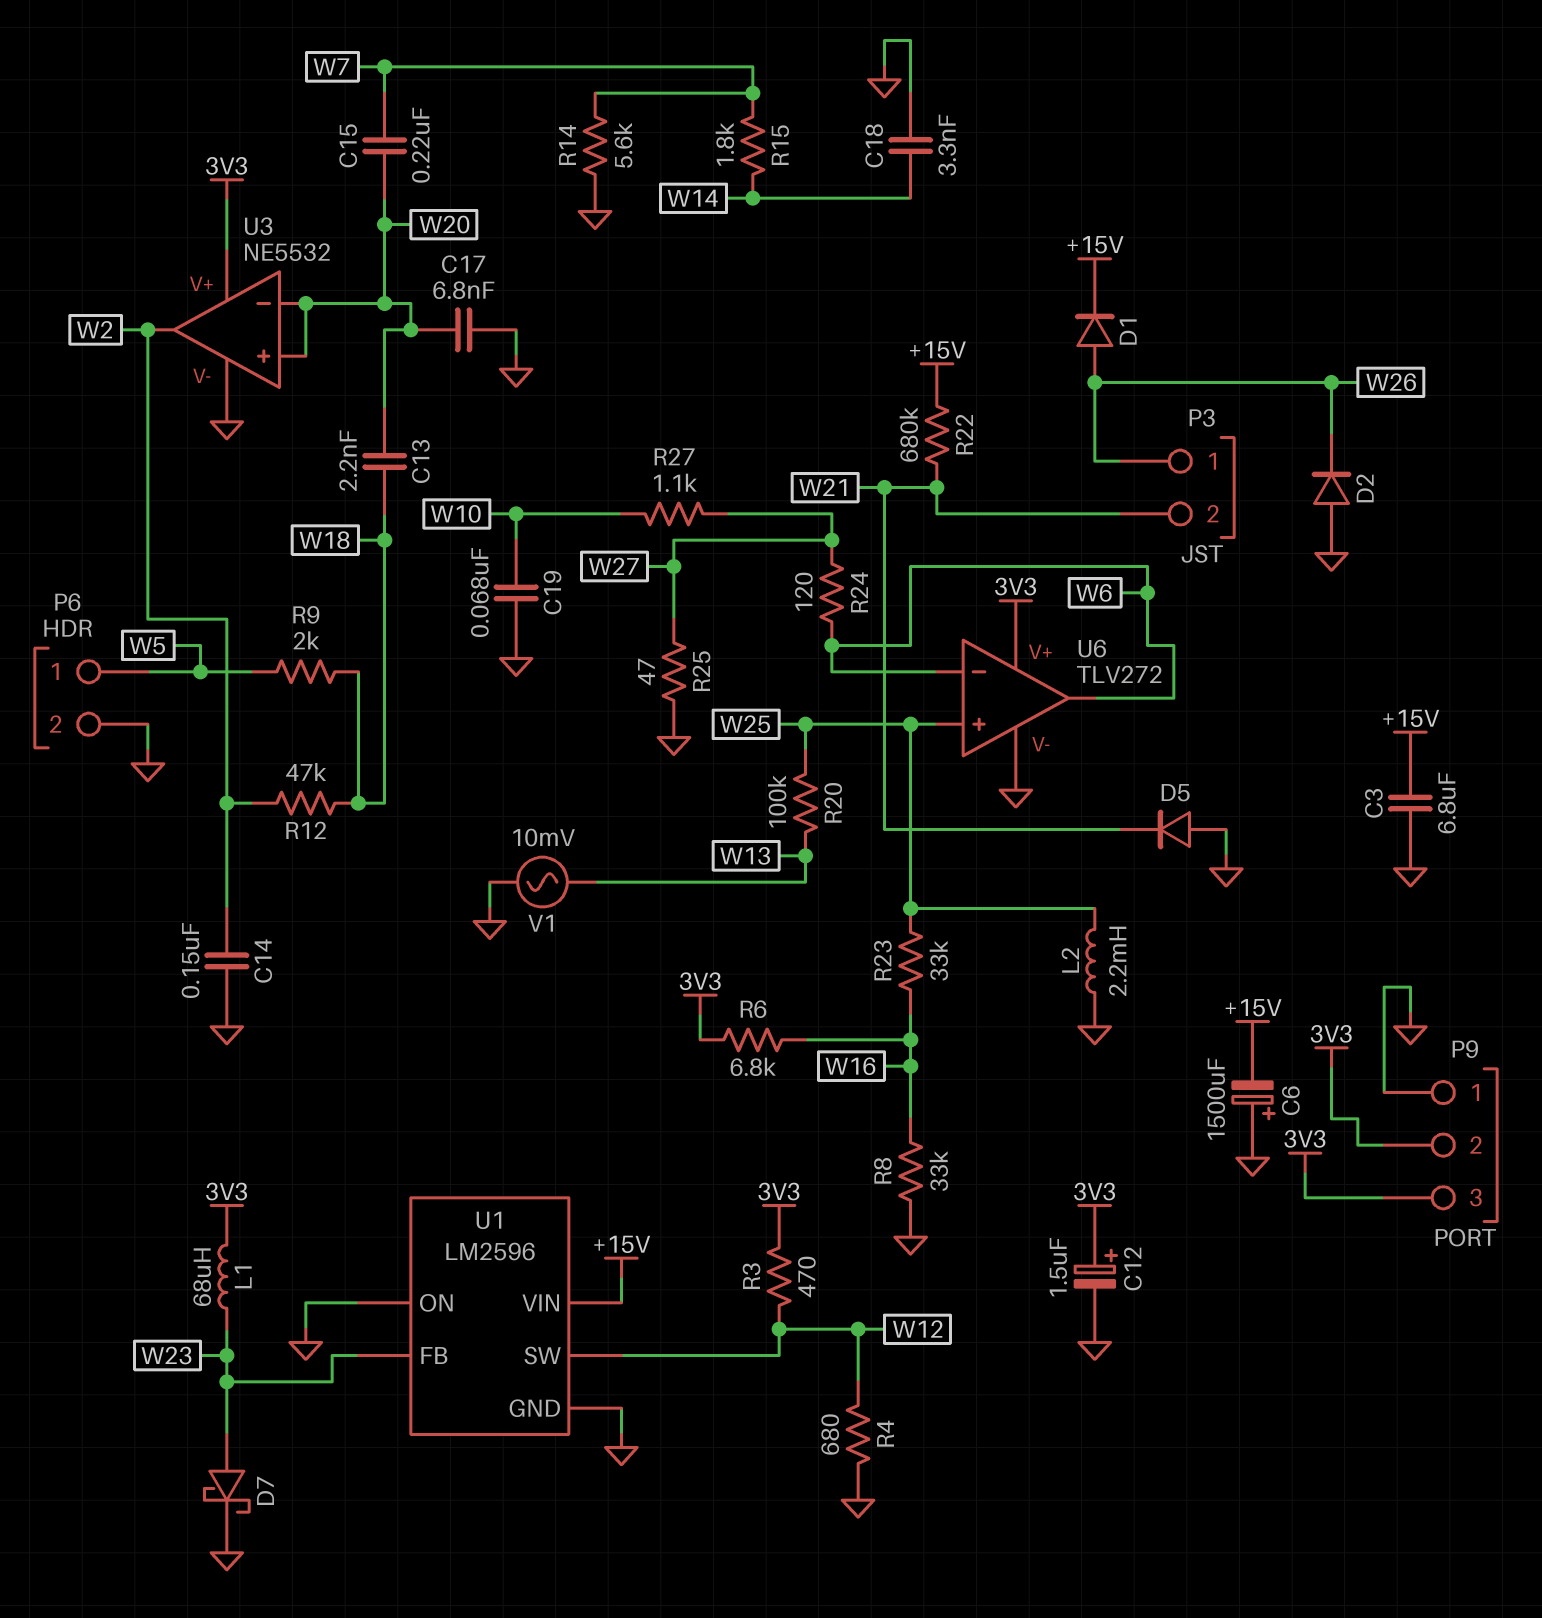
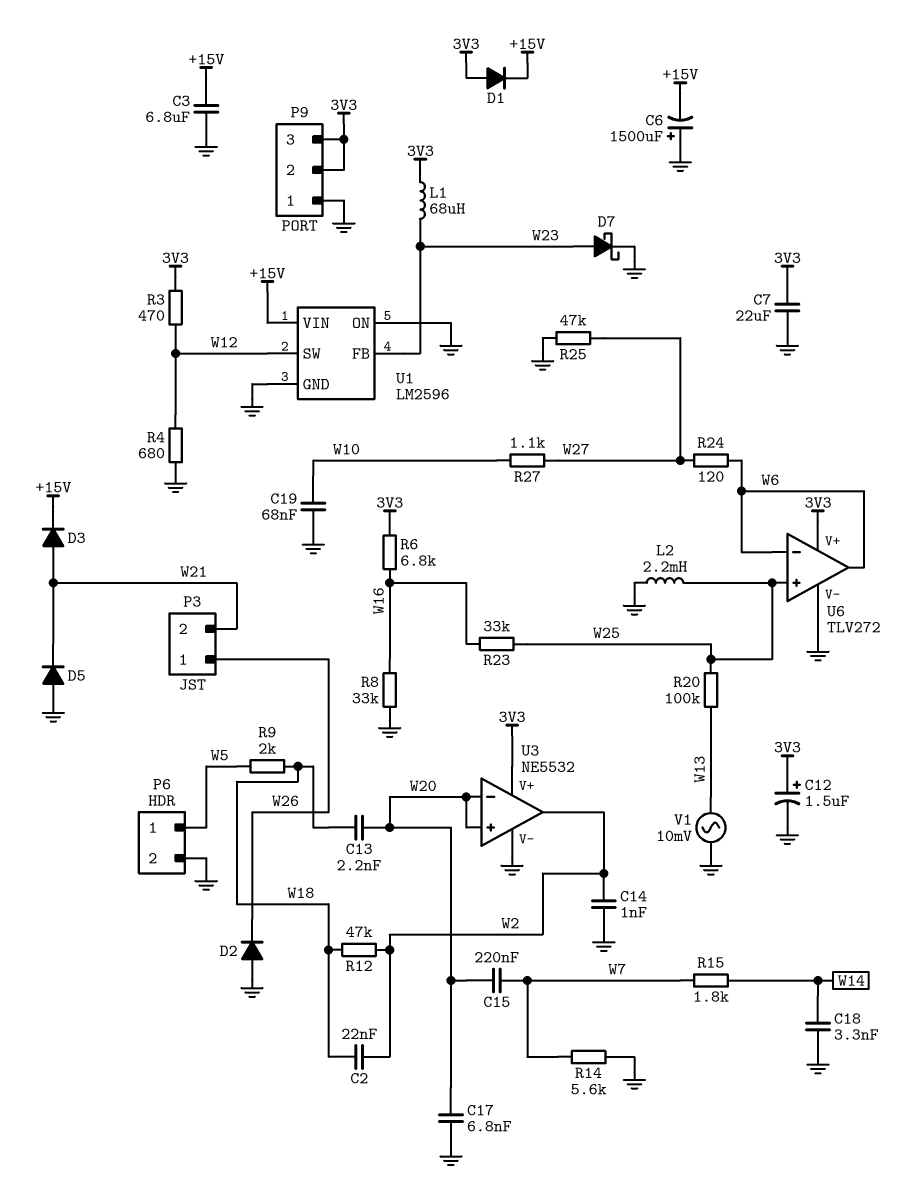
C2: none -> 22nF (W2, W18)
C7: none -> 22uF (3V3, GND)
C14: 150nF (GND, W2) -> 1nF (GND, W2)
D1: diode (A W26, K +15V) -> diode (A 3V3, K +15V)
D3: none -> diode (A W21, K +15V)
R22: 680k (+15V, W21) -> none
R25: 47 (GND, W27) -> 47k (GND, W27)

